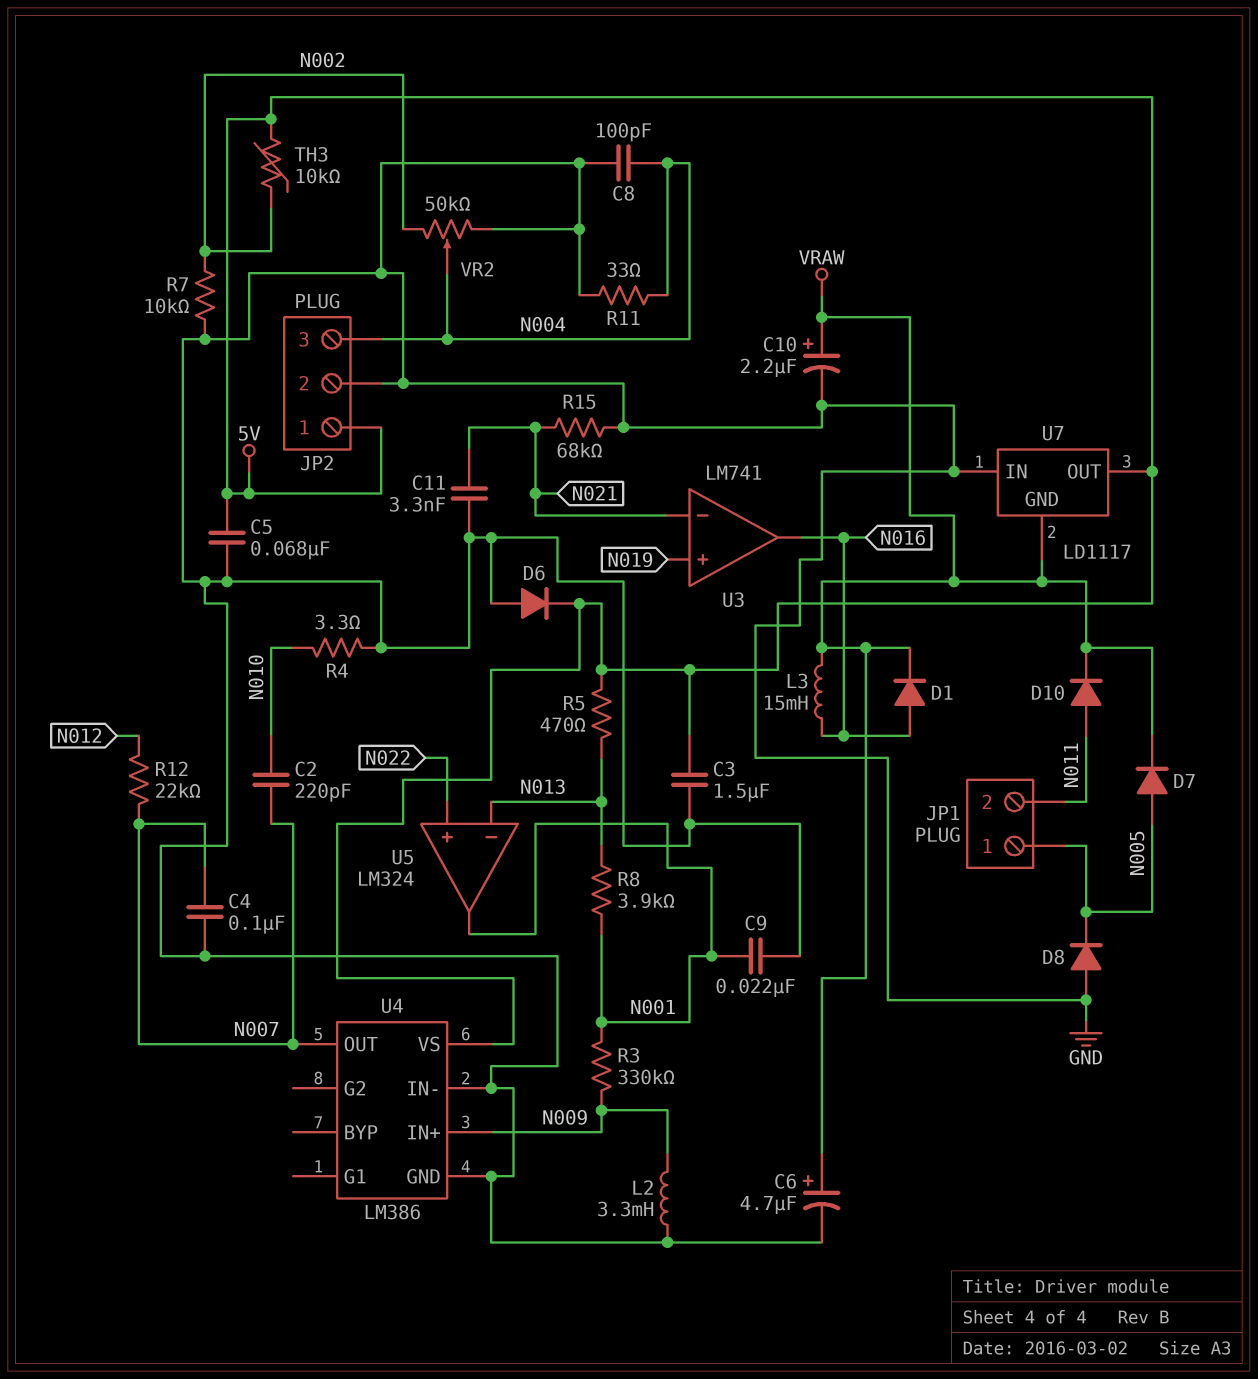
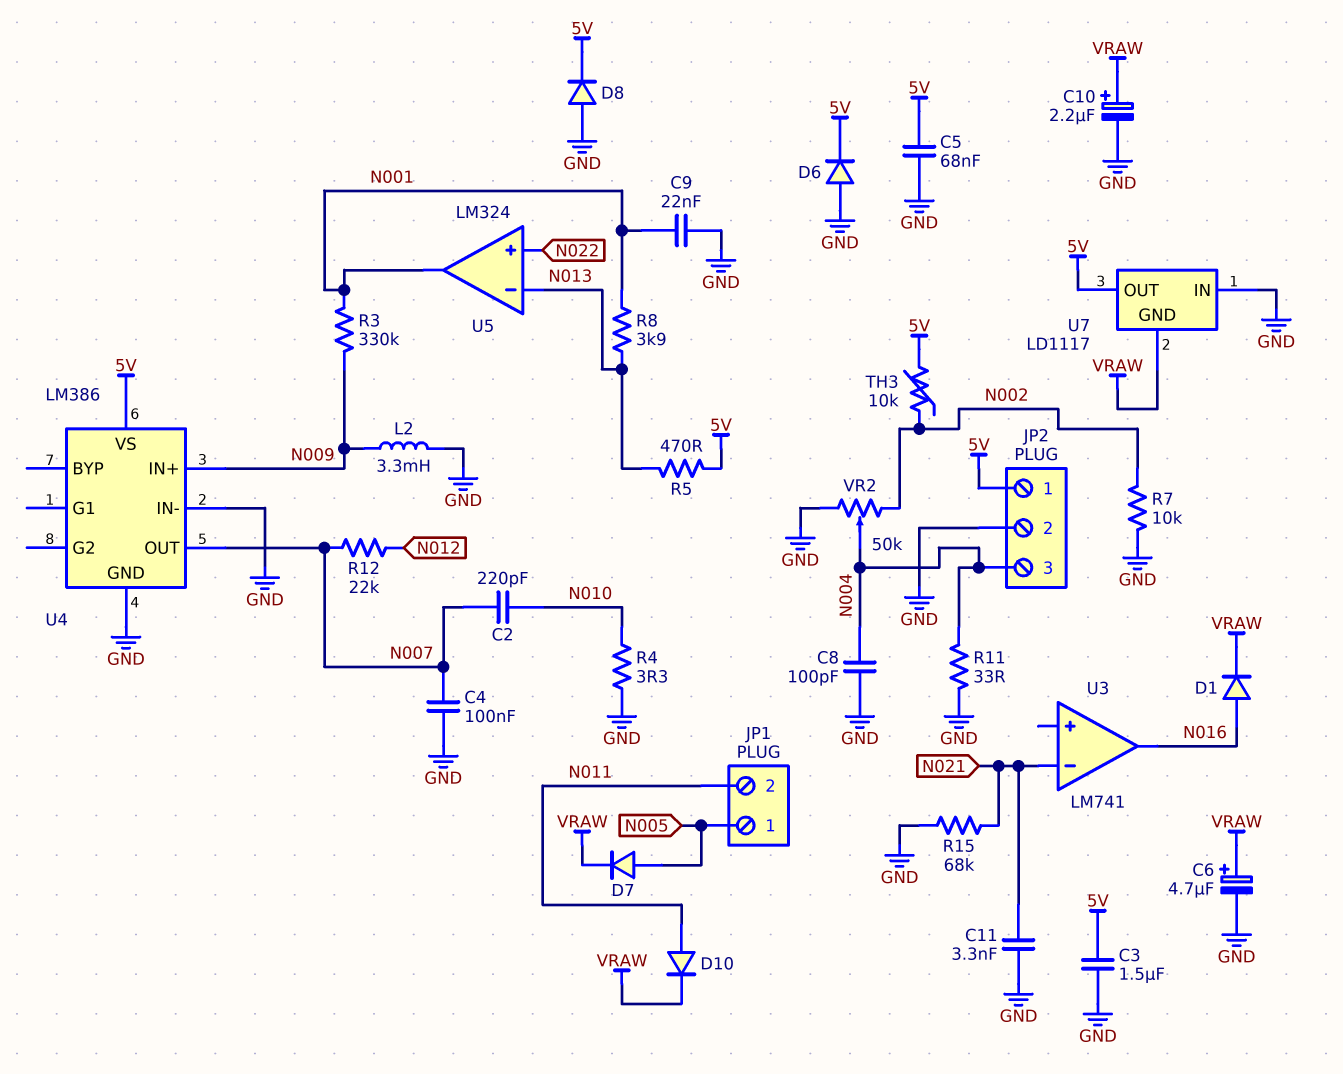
D8: diode (A GND, K N005) -> diode (A GND, K 5V)
L3: 15mH (N016, VRAW) -> none
U3 pin in+: N019 -> none

